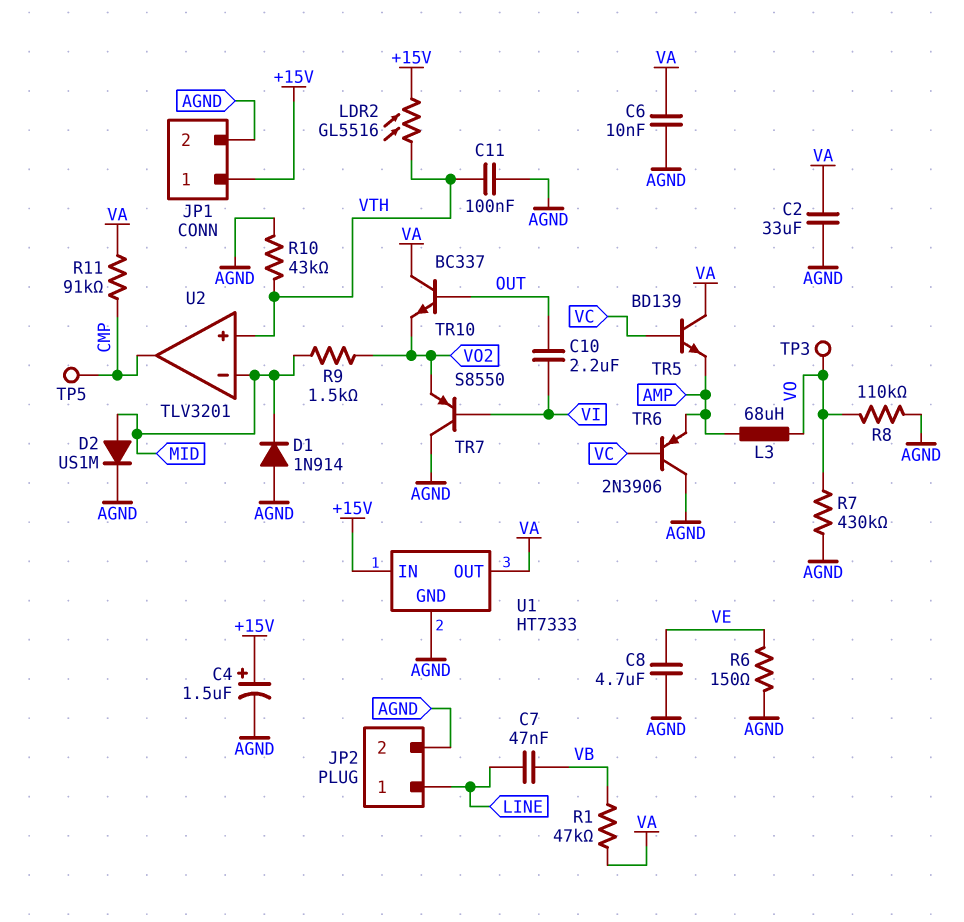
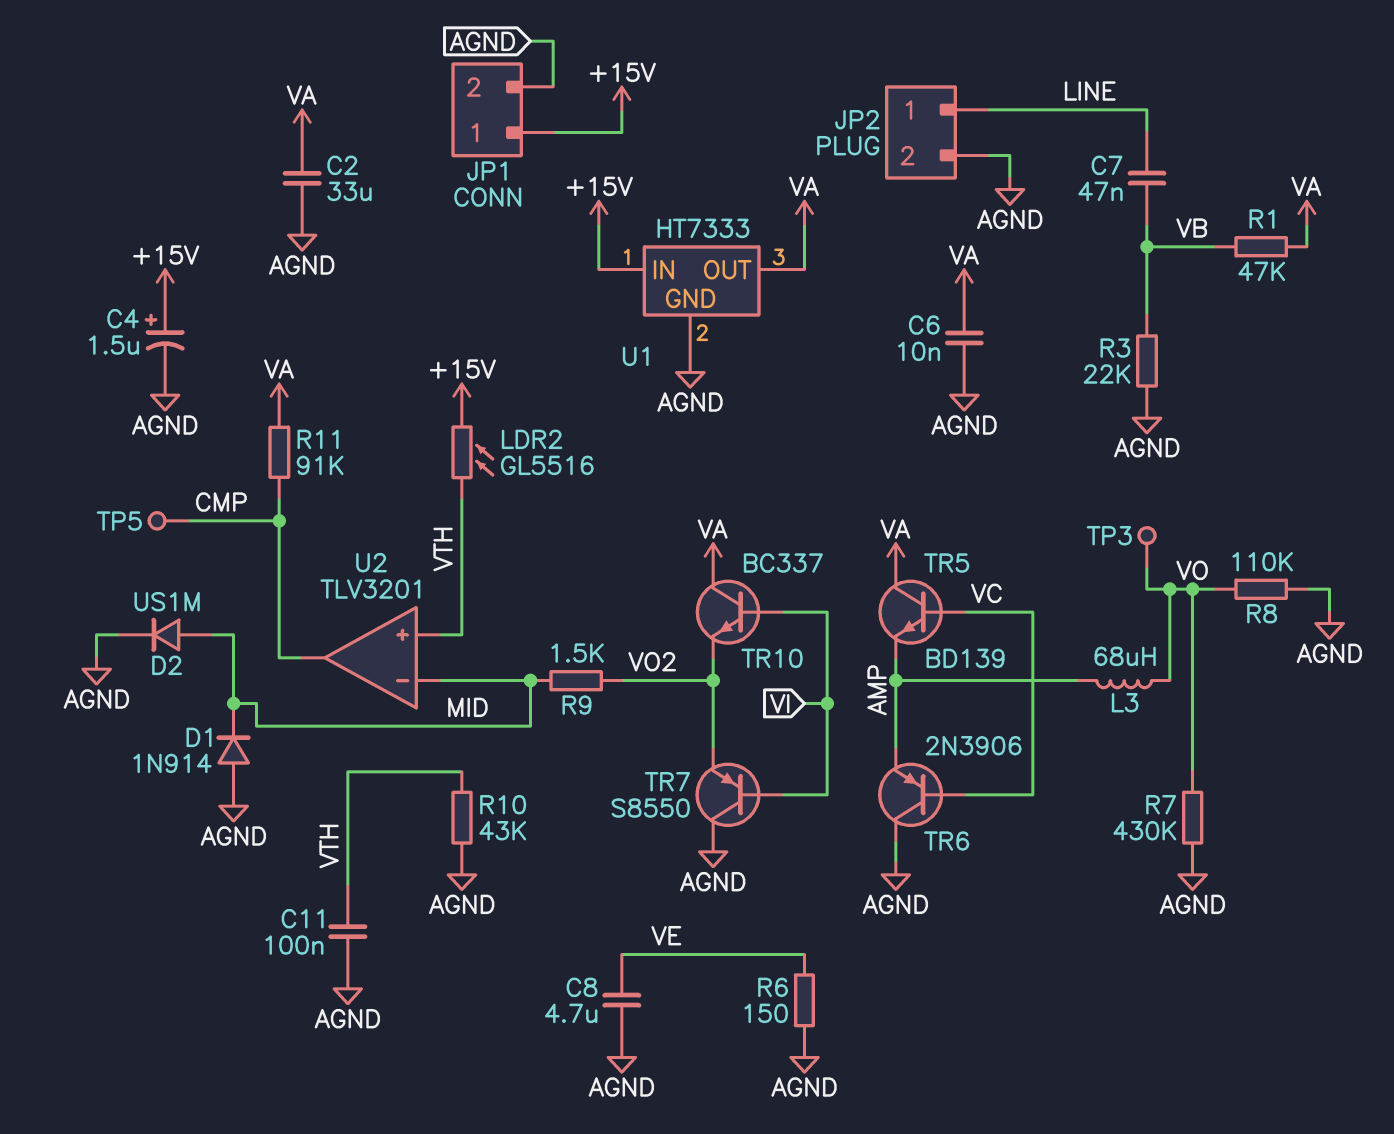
C10: 2.2uF (OUT, VI) -> none
R3: none -> 22k (AGND, VB)
TR10: NPN BC337 (B OUT, C VA, E VO2) -> NPN BC337 (B VI, C VA, E VO2)

